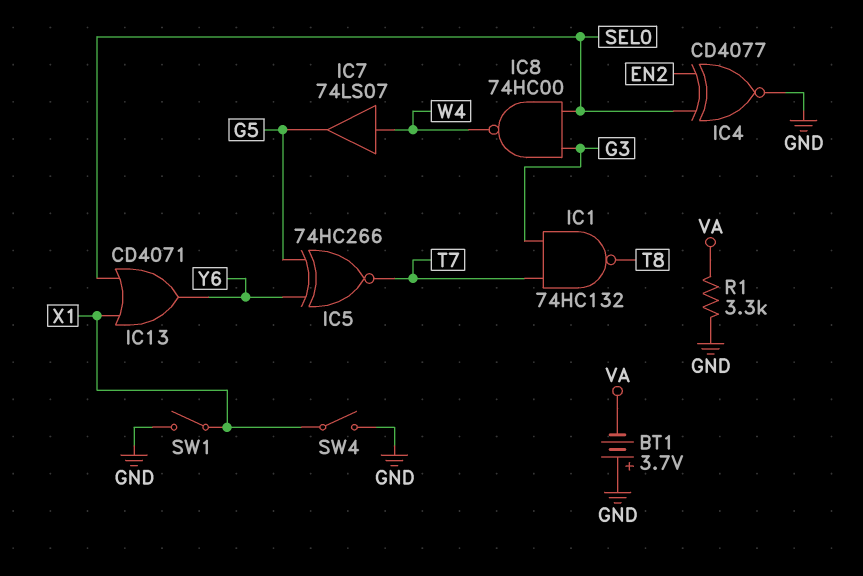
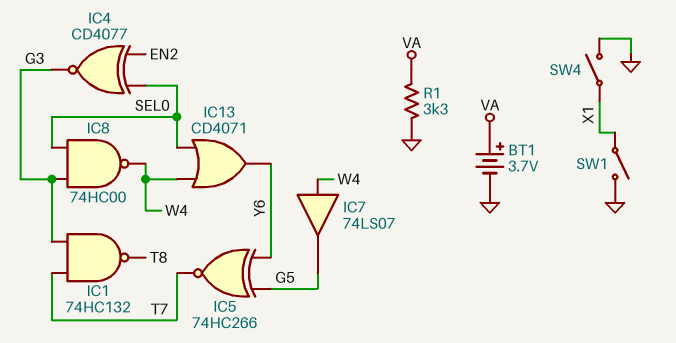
BT1: 3.7V (plus GND, minus VA) -> 3.7V (plus VA, minus GND)
IC4: XNOR CD4077 (in EN2, in SEL0, out GND) -> XNOR CD4077 (in EN2, in SEL0, out G3)
IC13: OR CD4071 (in SEL0, in X1, out Y6) -> OR CD4071 (in SEL0, in W4, out Y6)

